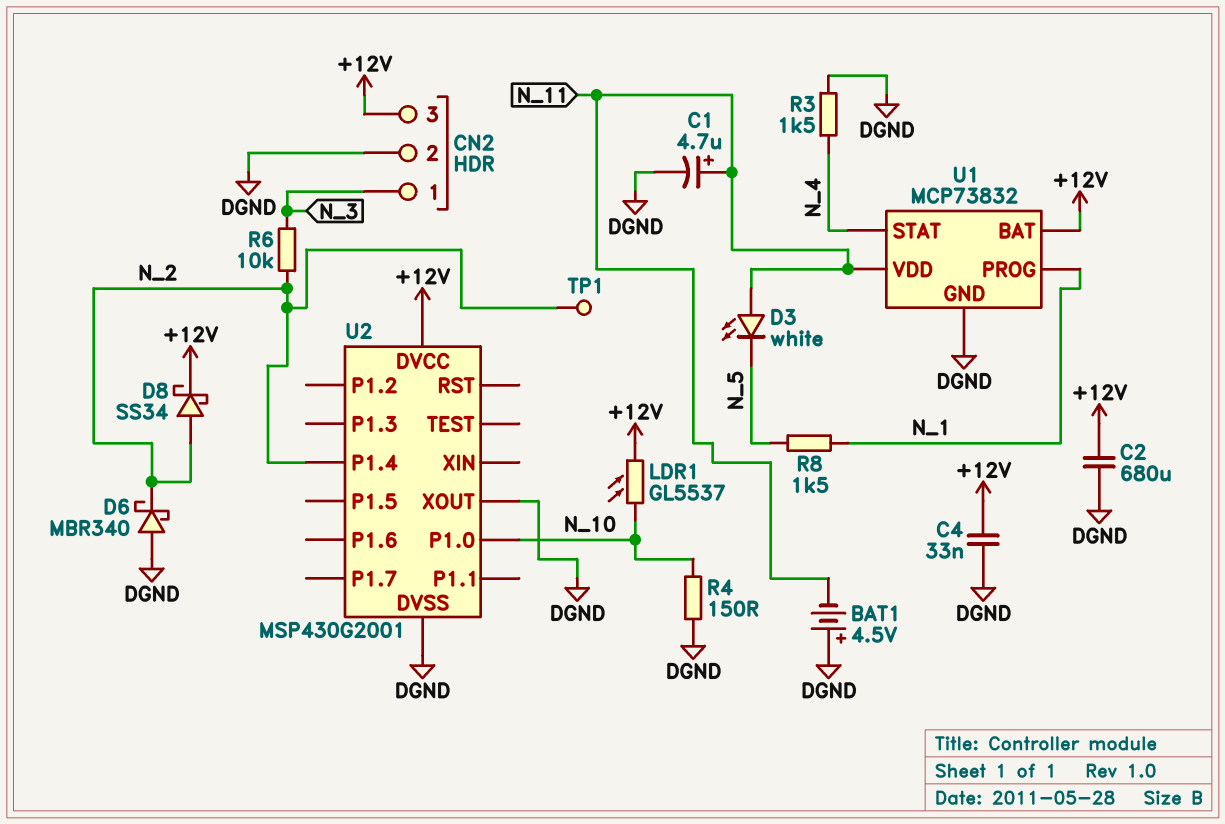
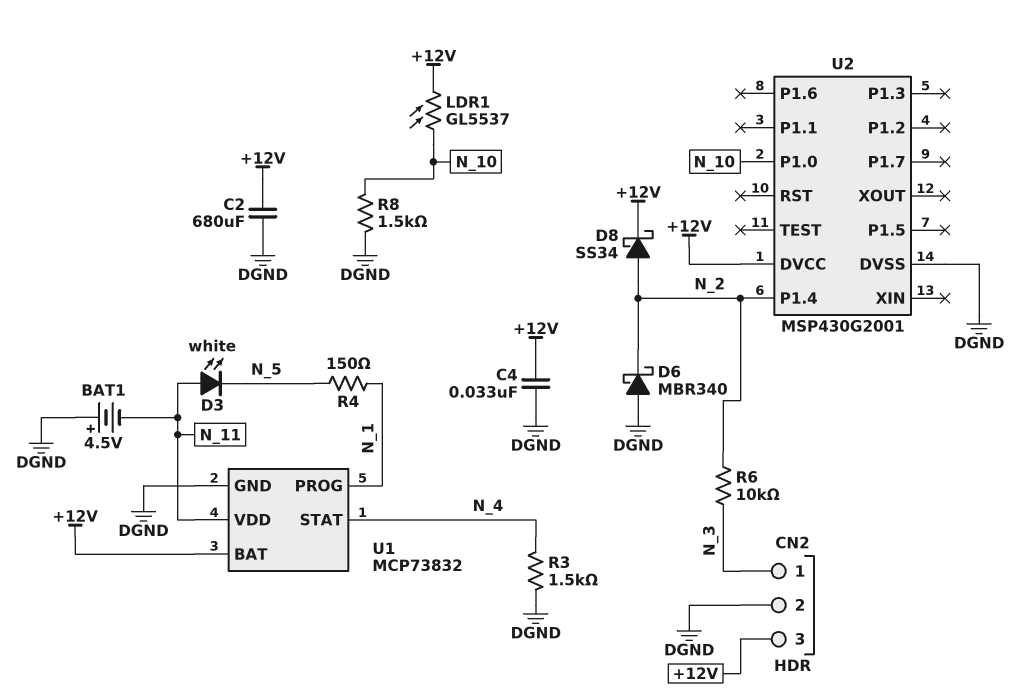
C1: 4.7uF (plus N_11, minus DGND) -> none
R4: 150 (DGND, N_10) -> 150 (N_1, N_5)
R8: 1.5k (N_1, N_5) -> 1.5k (DGND, N_10)
TP1: test point (N_2) -> none
U2 pin XOUT: DGND -> none

